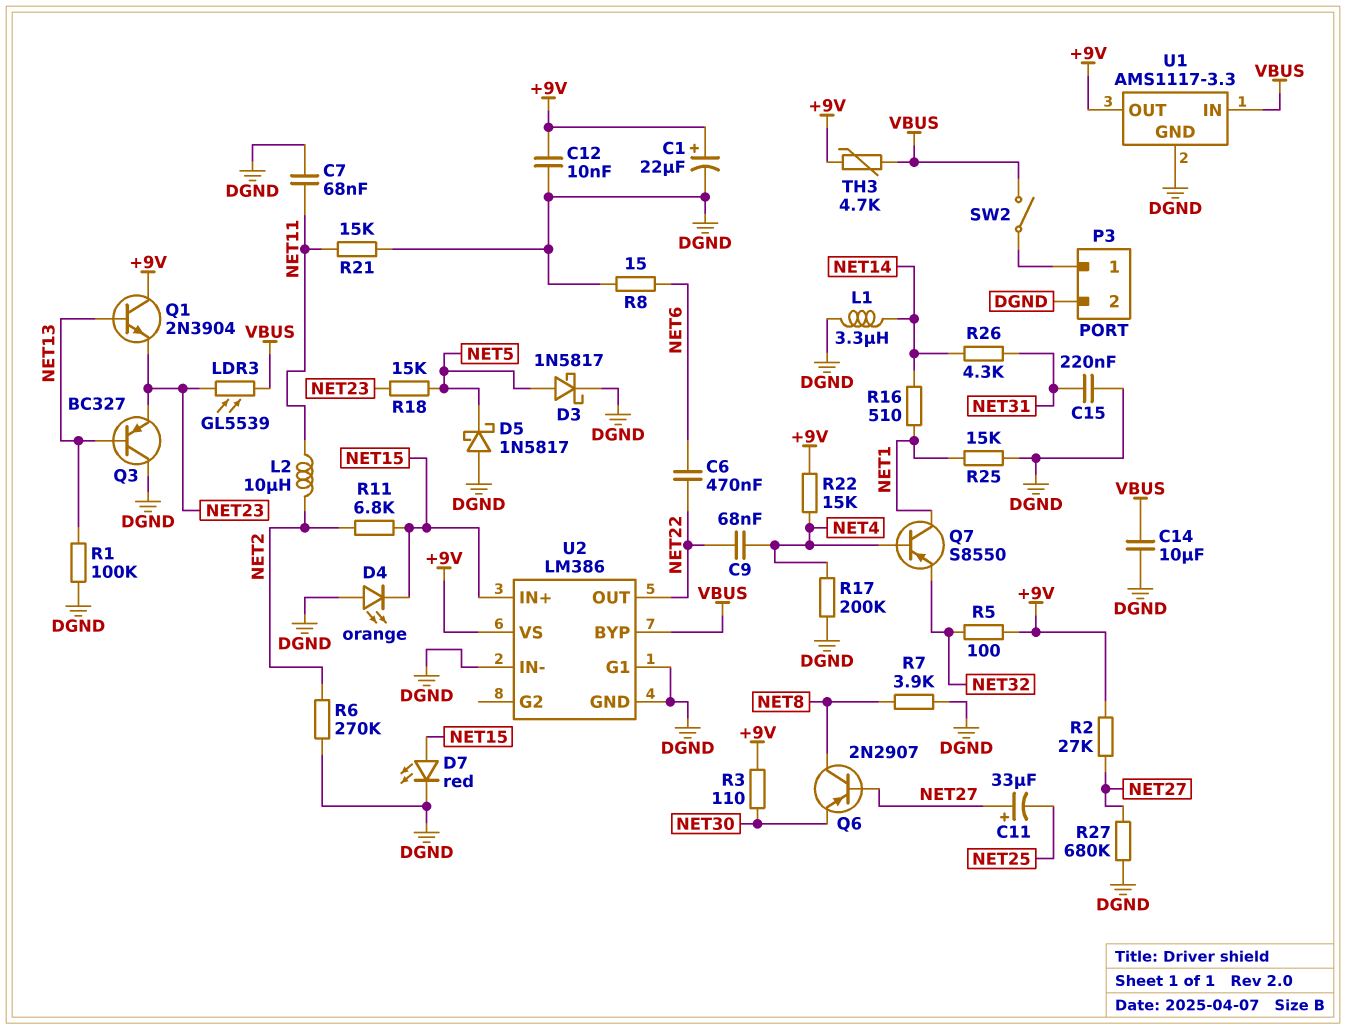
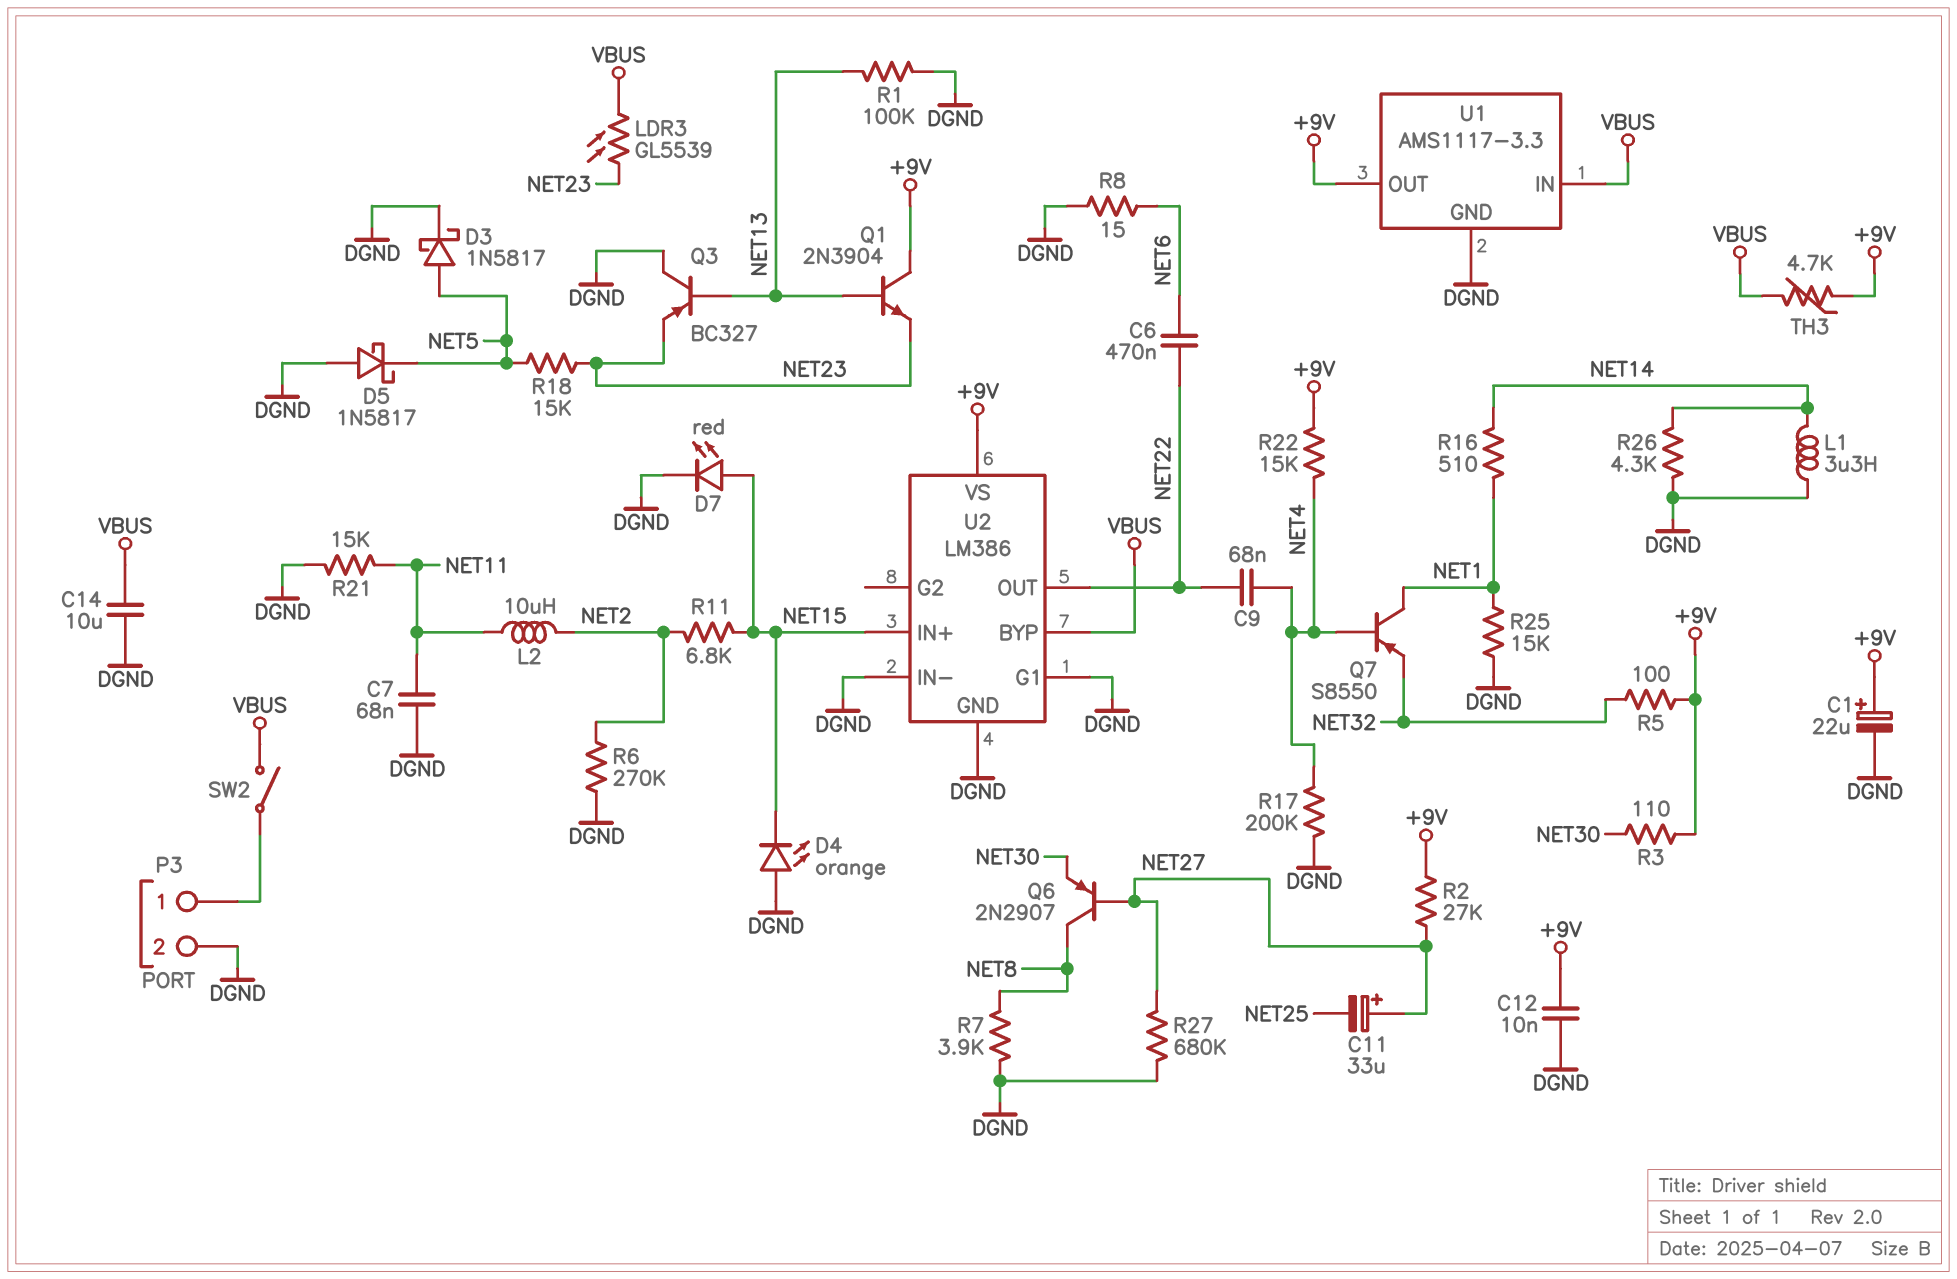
C15: 220nF (DGND, NET31) -> none
R26: 4.3k (NET14, NET31) -> 4.3k (DGND, NET14)

